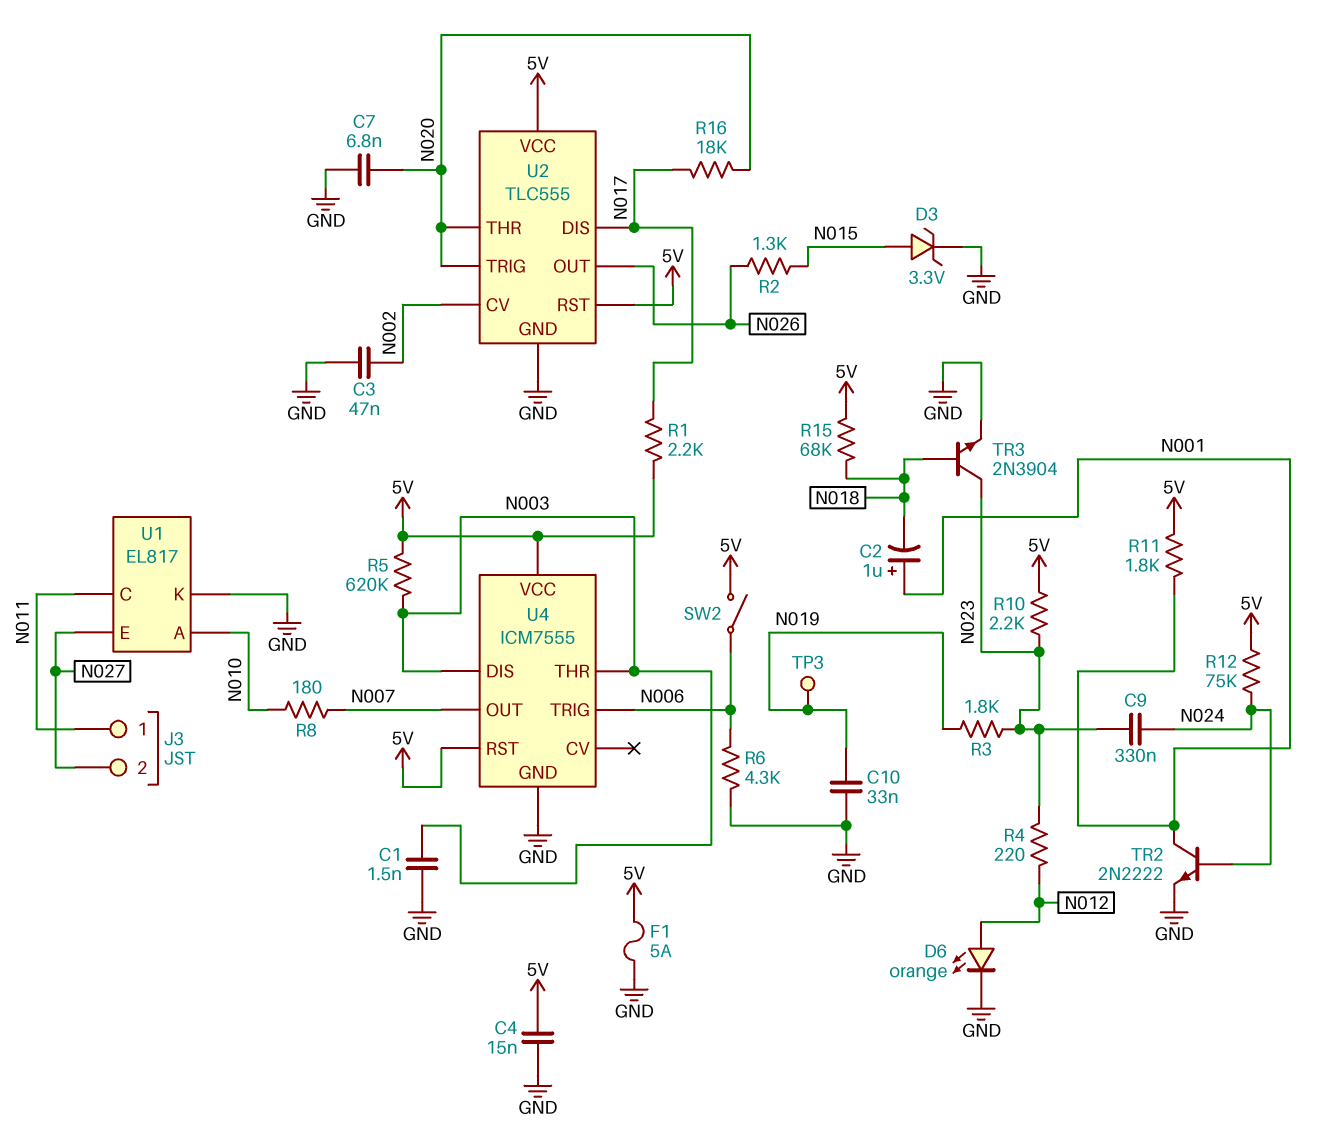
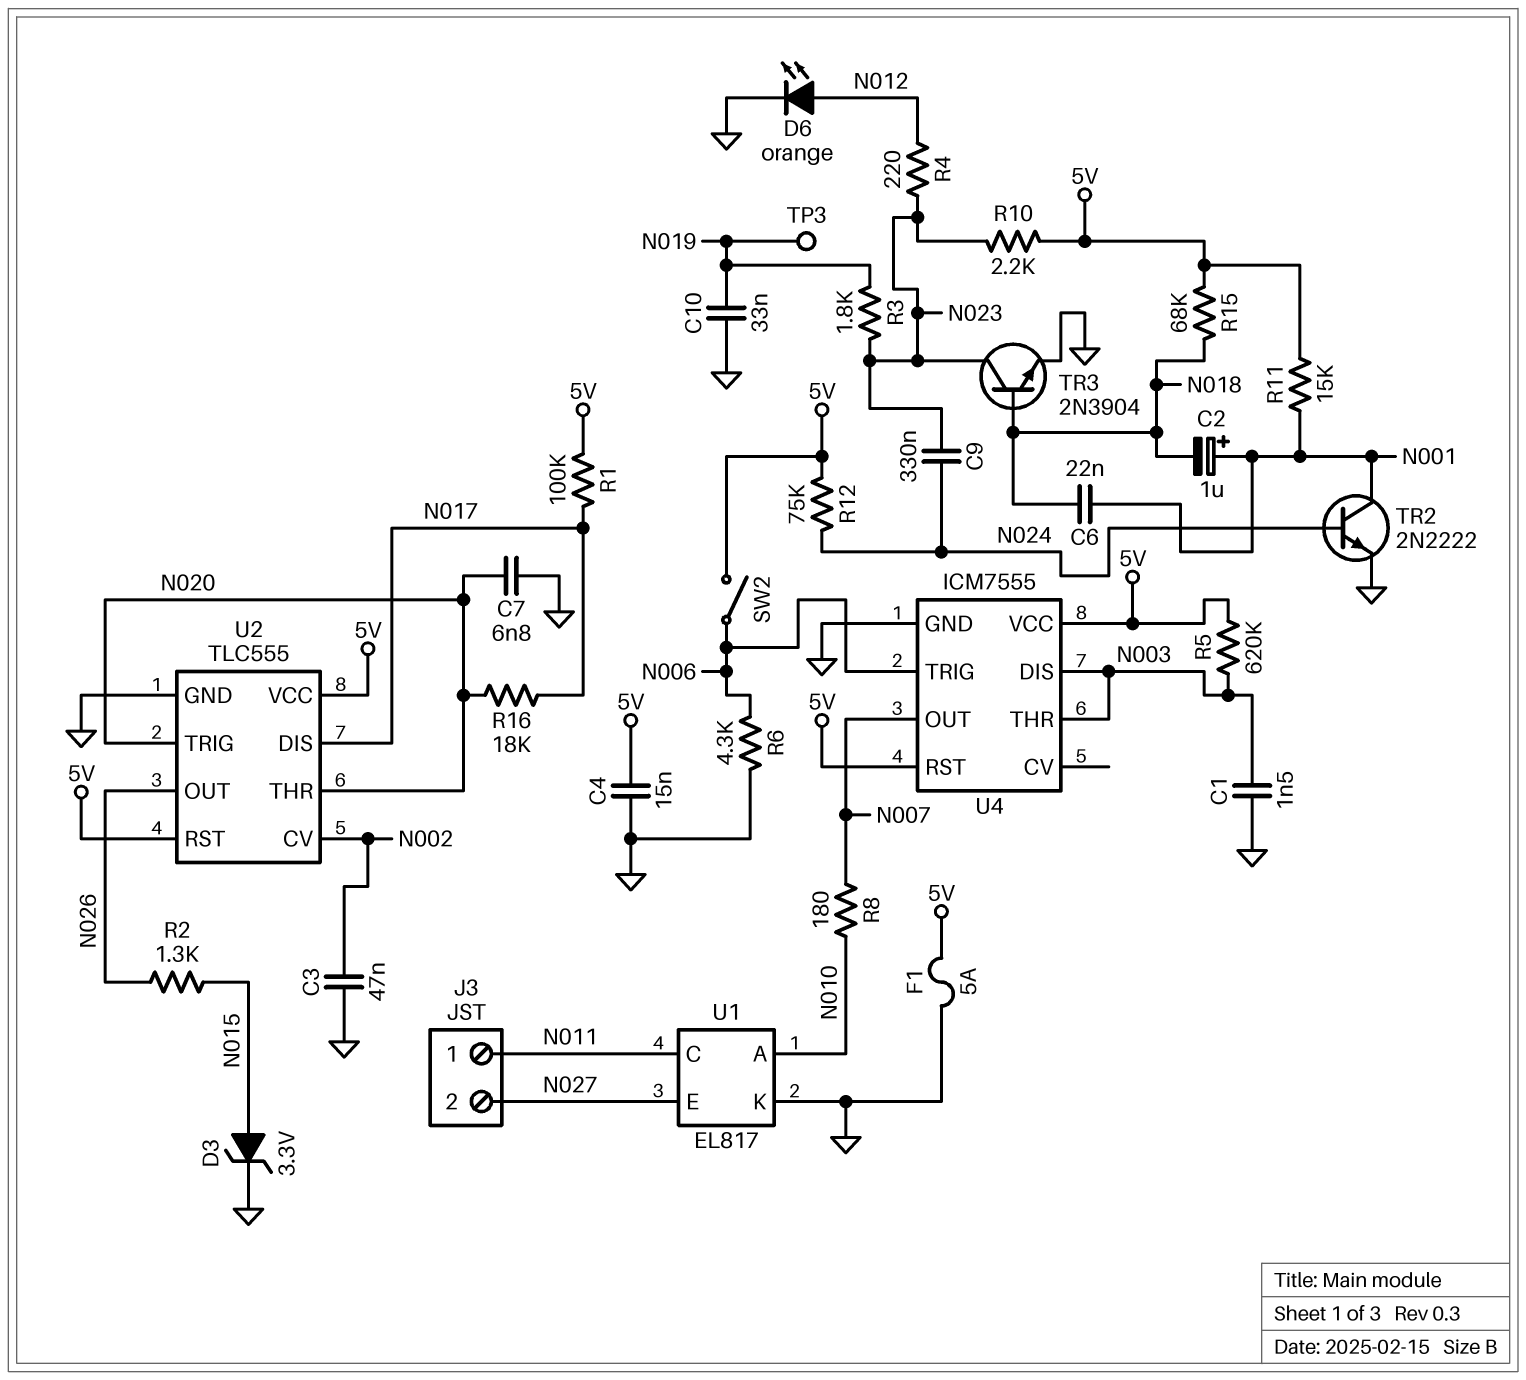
C6: none -> 22nF (N001, N018)
R1: 2.2k (5V, N017) -> 100k (5V, N017)
R11: 1.8k (5V, N001) -> 15k (5V, N001)

